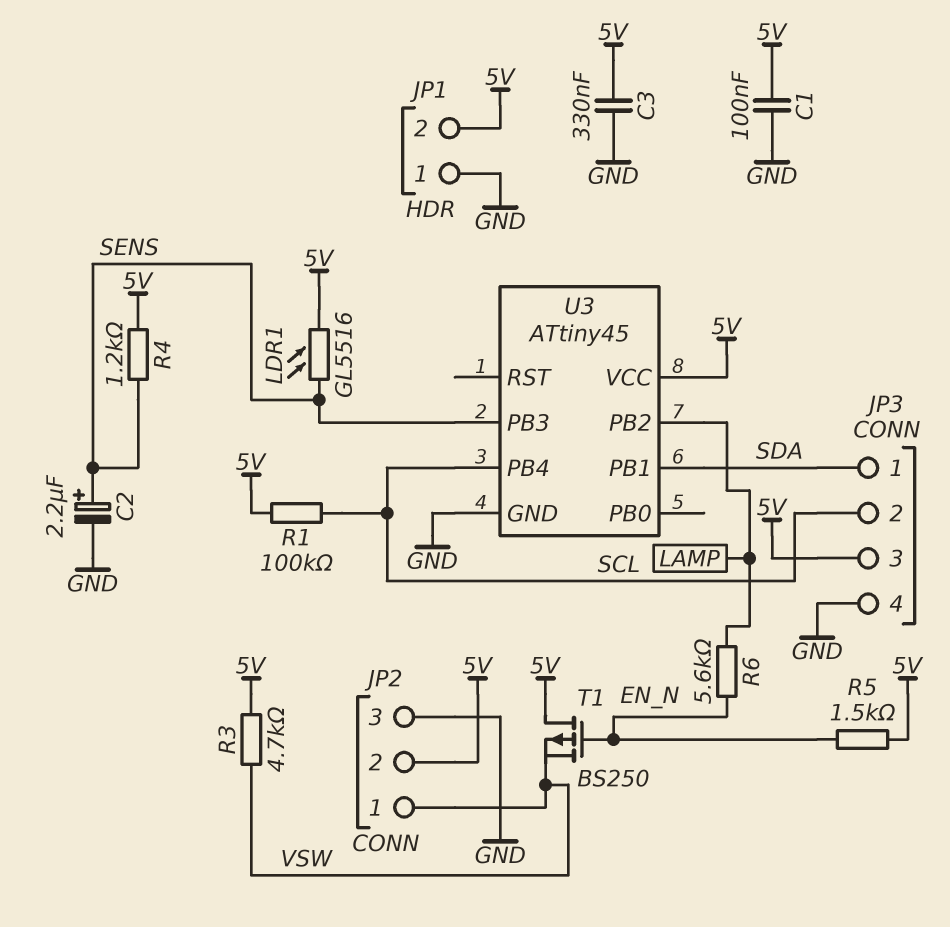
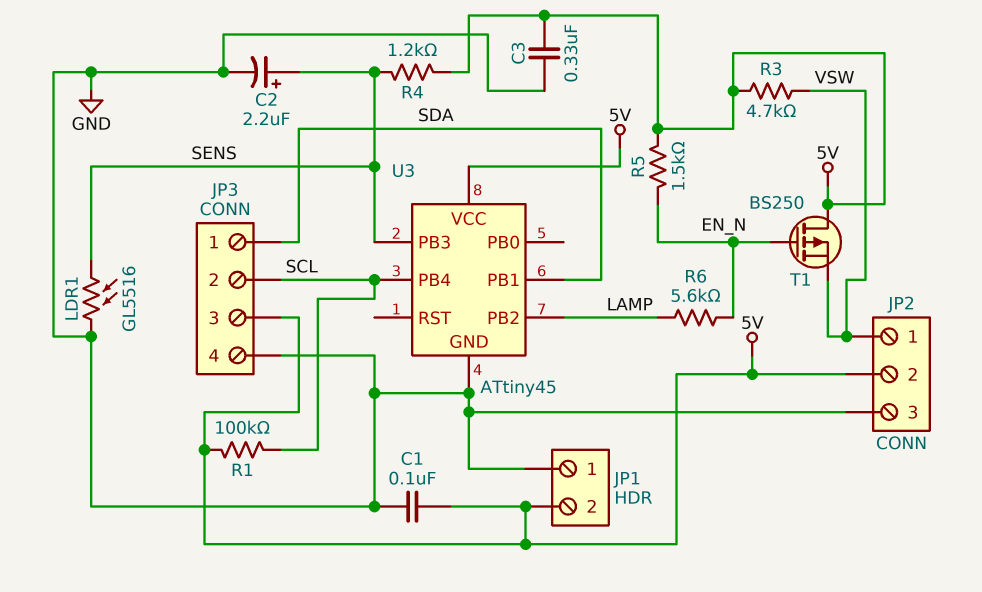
LDR1: GL5516 (5V, SENS) -> GL5516 (GND, SENS)

